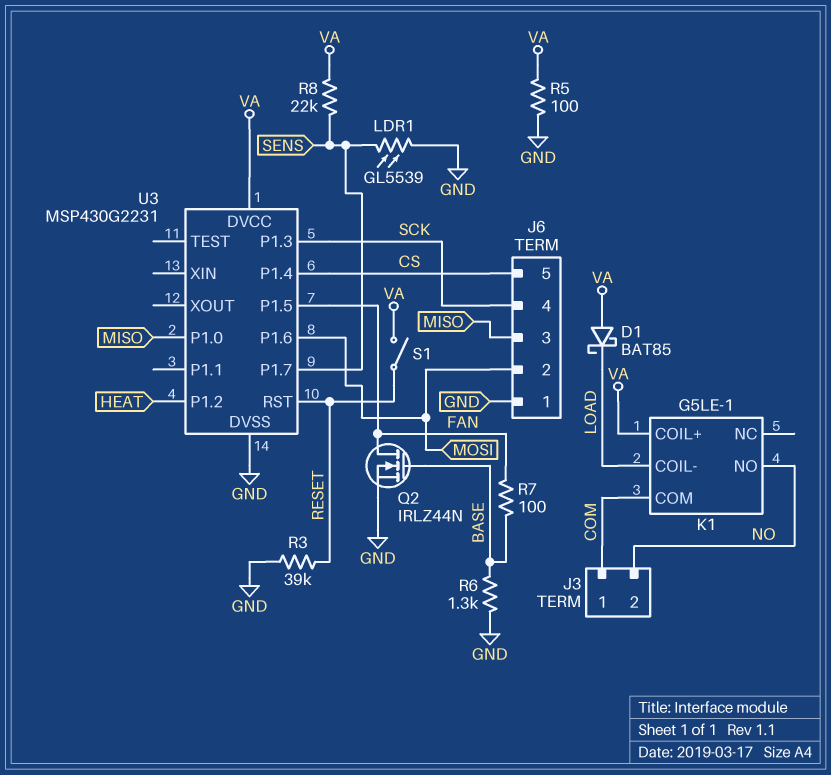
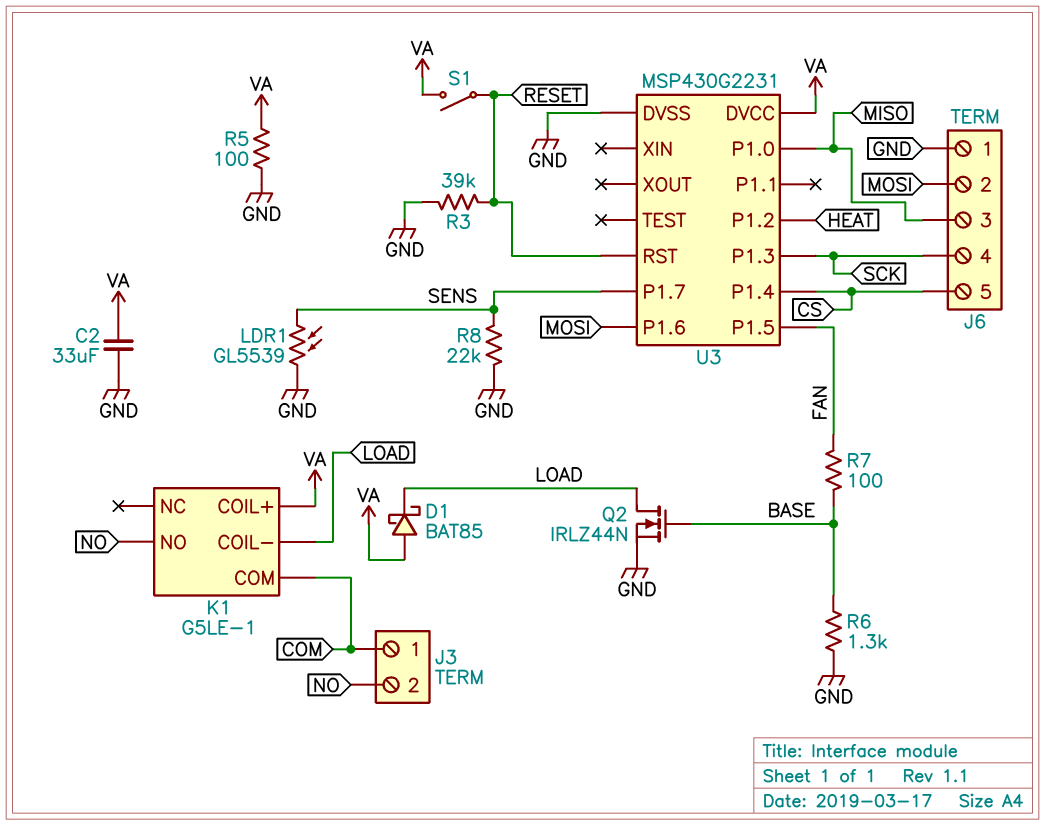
C2: none -> 33uF (GND, VA)
Q2: NMOS IRLZ44N (G BASE, D FAN, S GND) -> NMOS IRLZ44N (G BASE, D LOAD, S GND)
R8: 22k (SENS, VA) -> 22k (GND, SENS)

